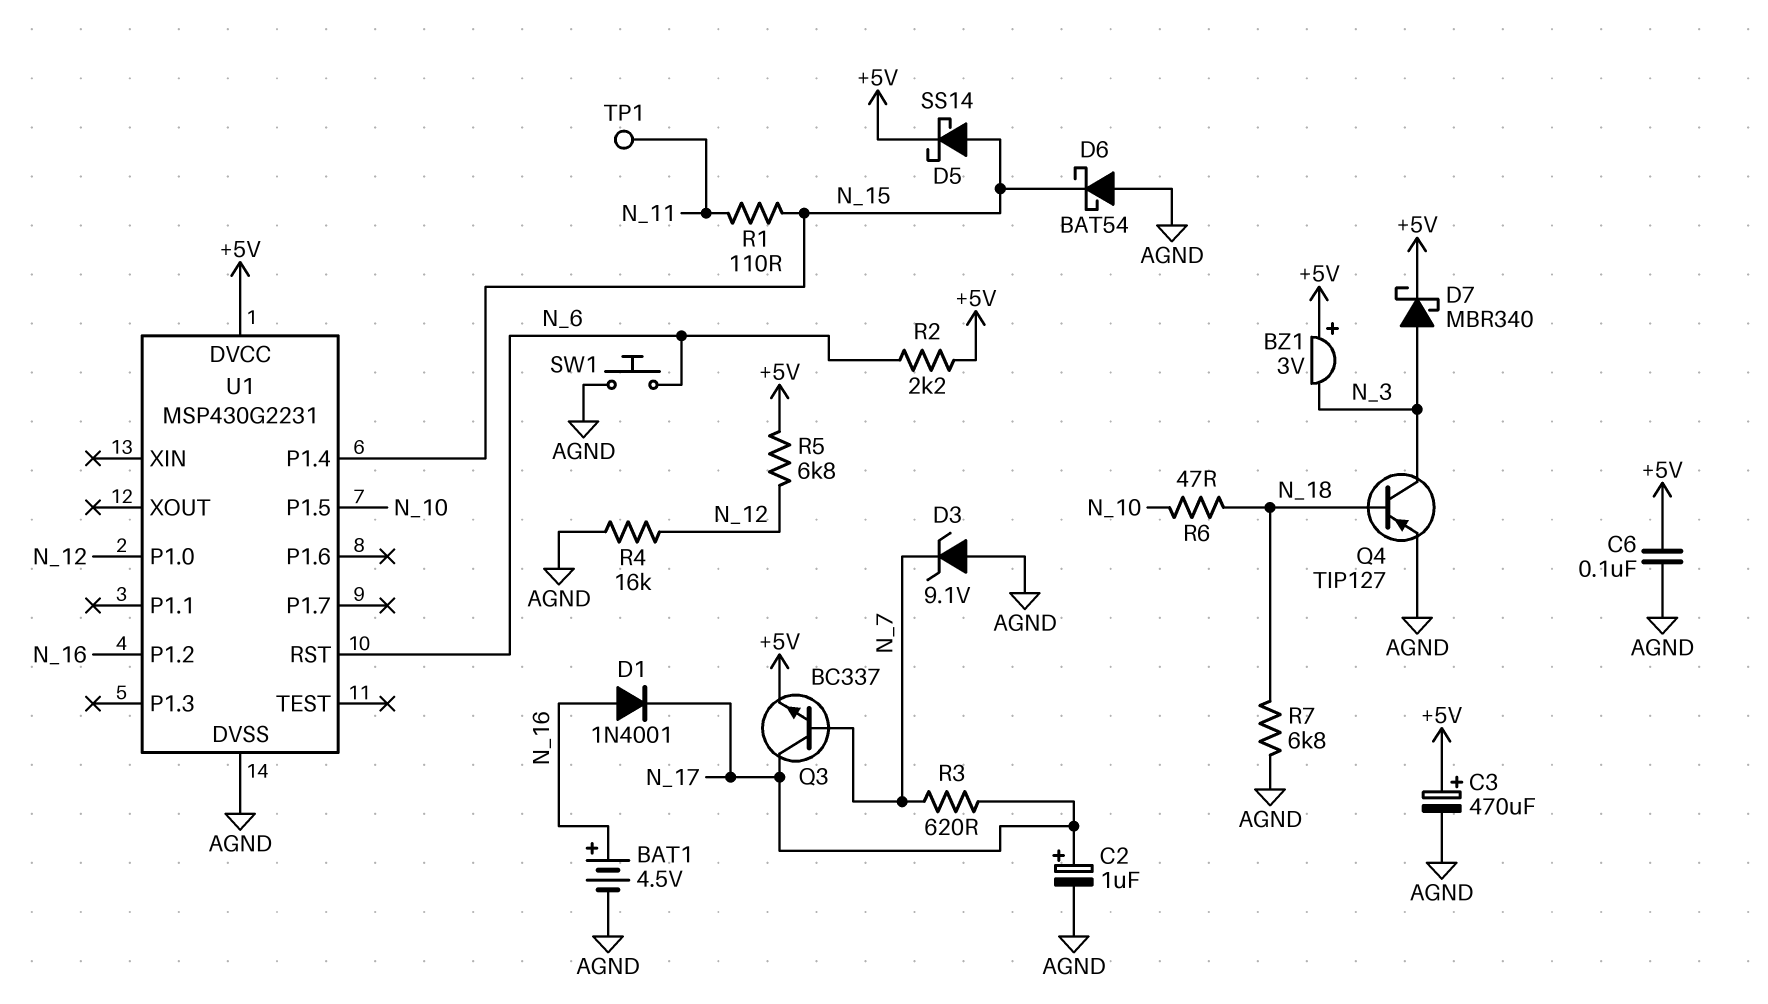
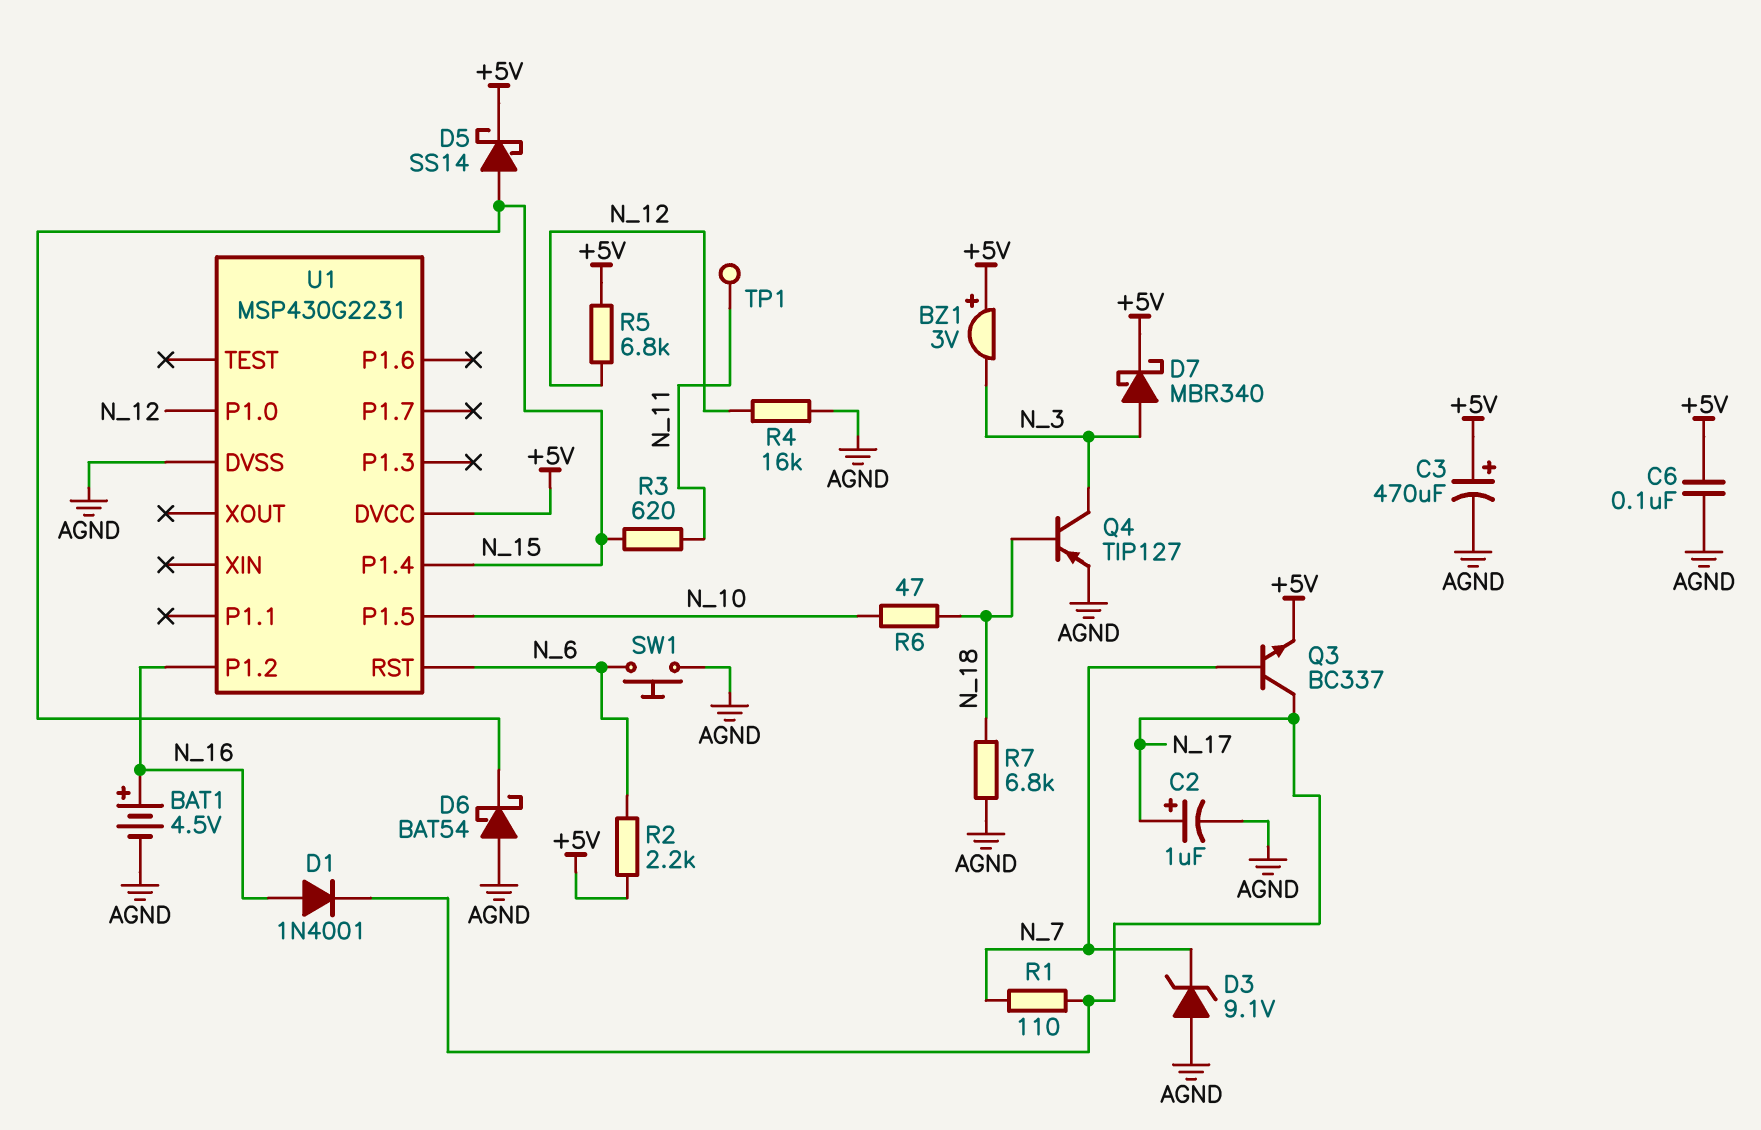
R1: 110 (N_11, N_15) -> 110 (N_7, N_17)
R3: 620 (N_7, N_17) -> 620 (N_11, N_15)

